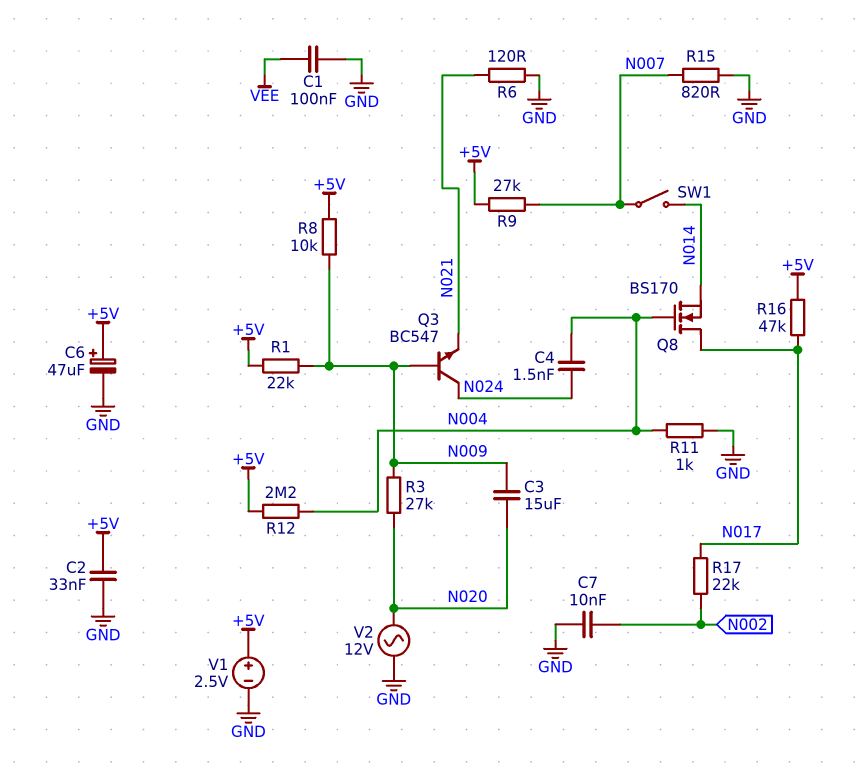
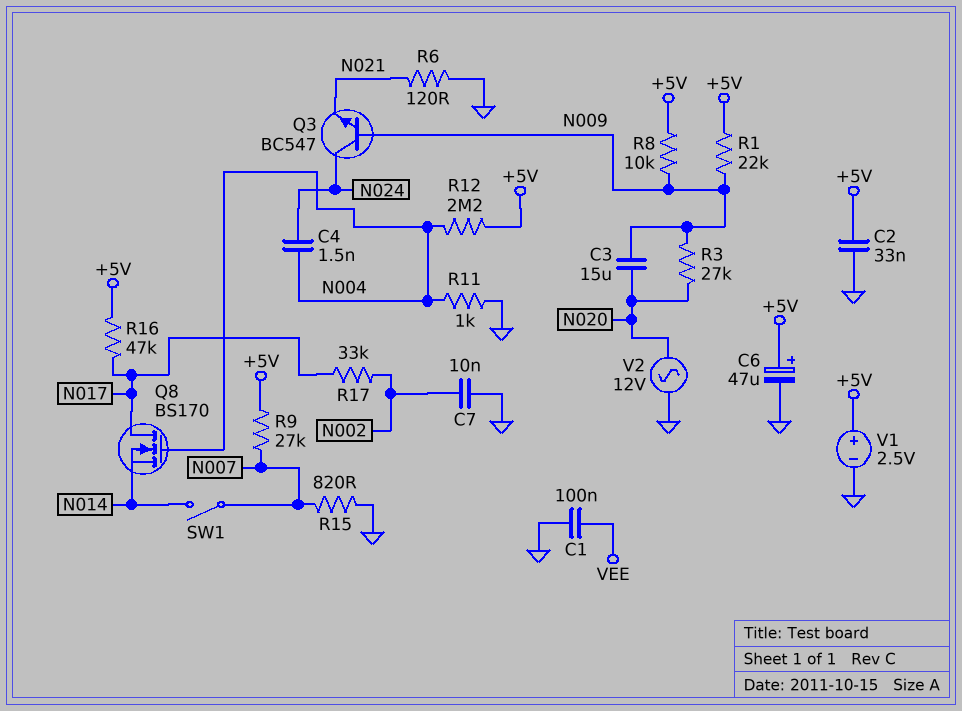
R17: 22k (N002, N017) -> 33k (N002, N017)

